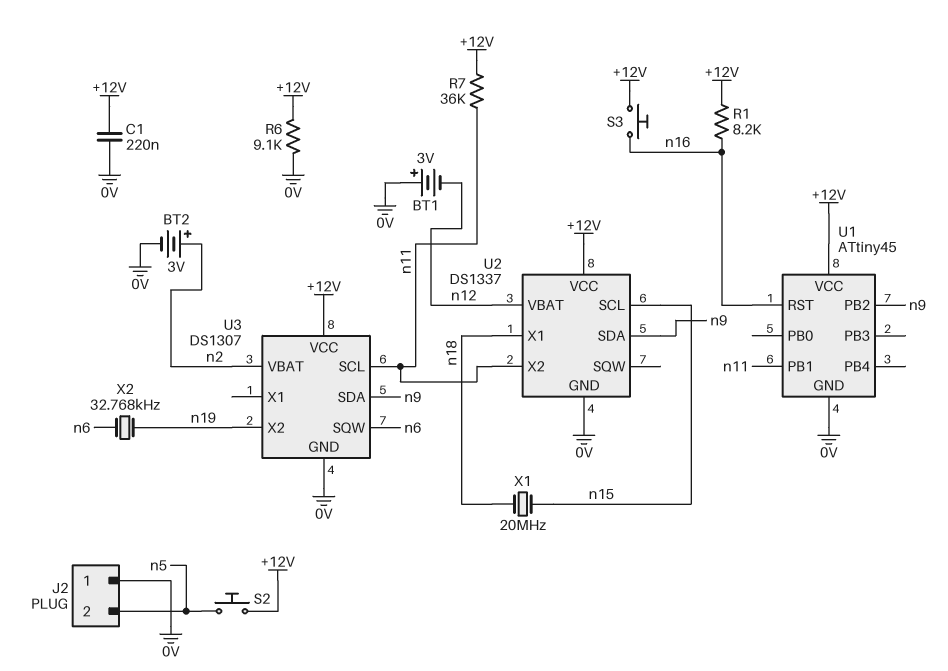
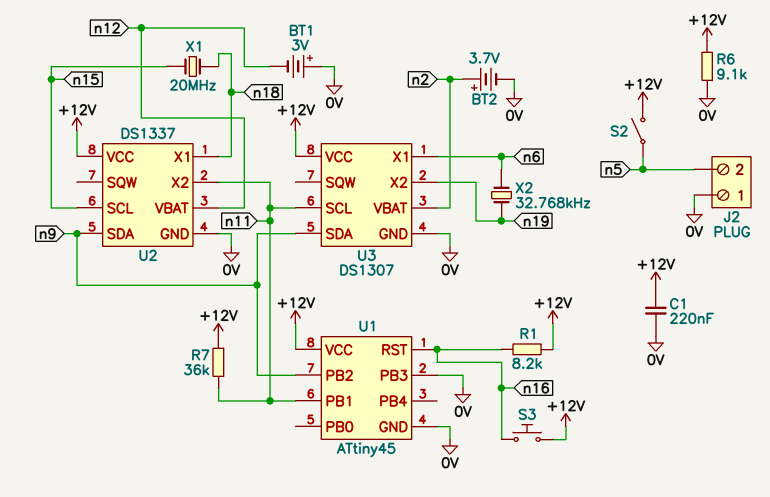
BT2: 3V (plus n2, minus 0V) -> 3.7V (plus n2, minus 0V)
S2: button (+12V, n5) -> switch (+12V, n5)
U1 pin PB3: none -> 0V
U3 pin SQW: n6 -> none
U3 pin X1: none -> n6

